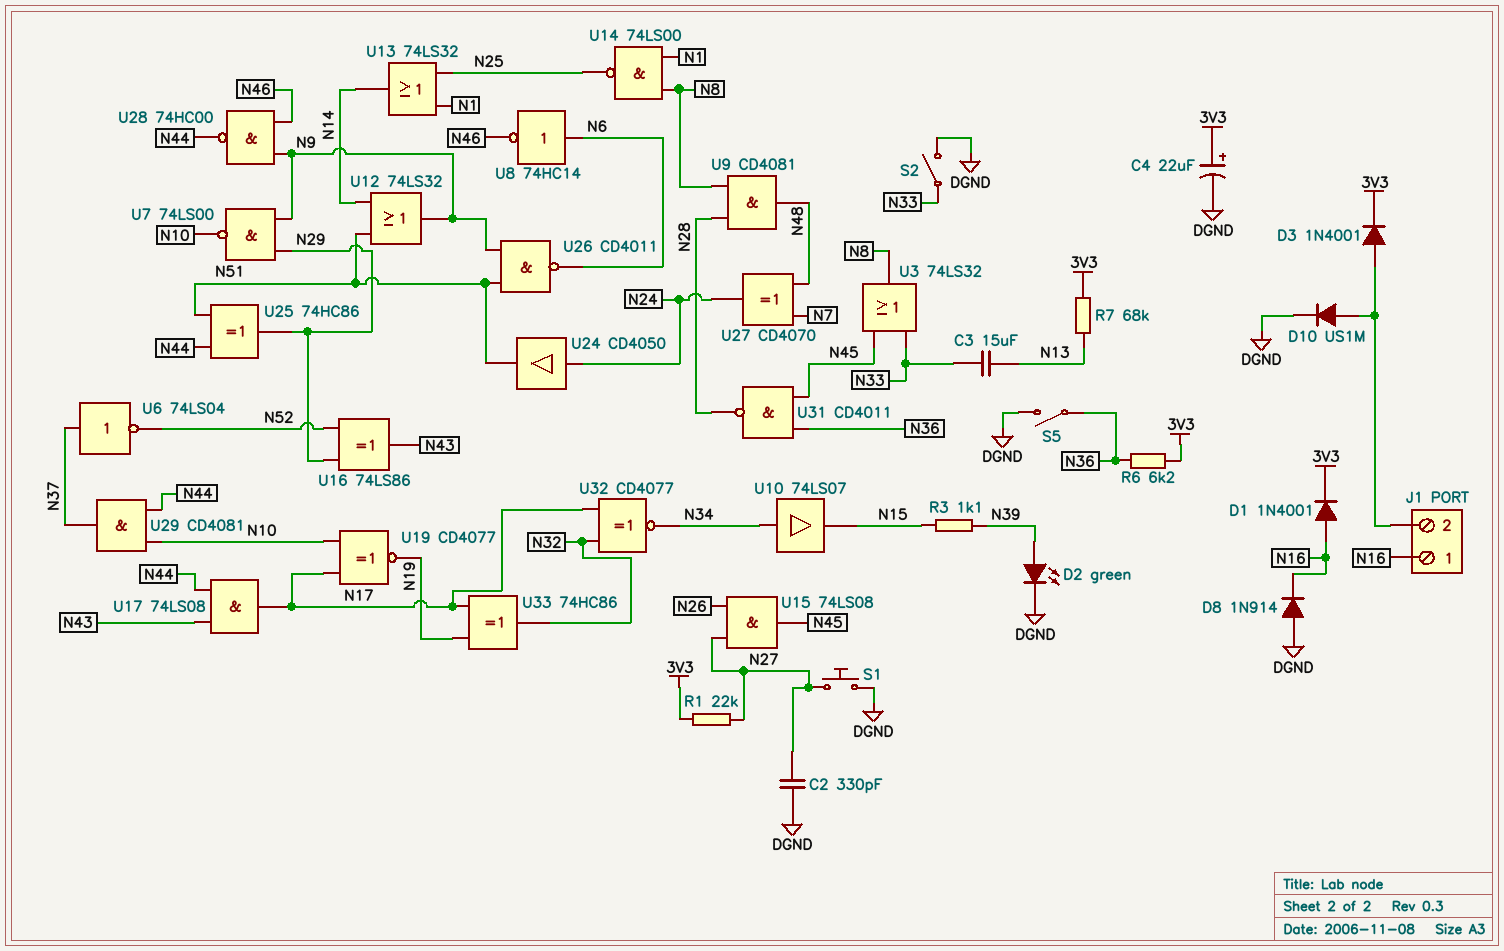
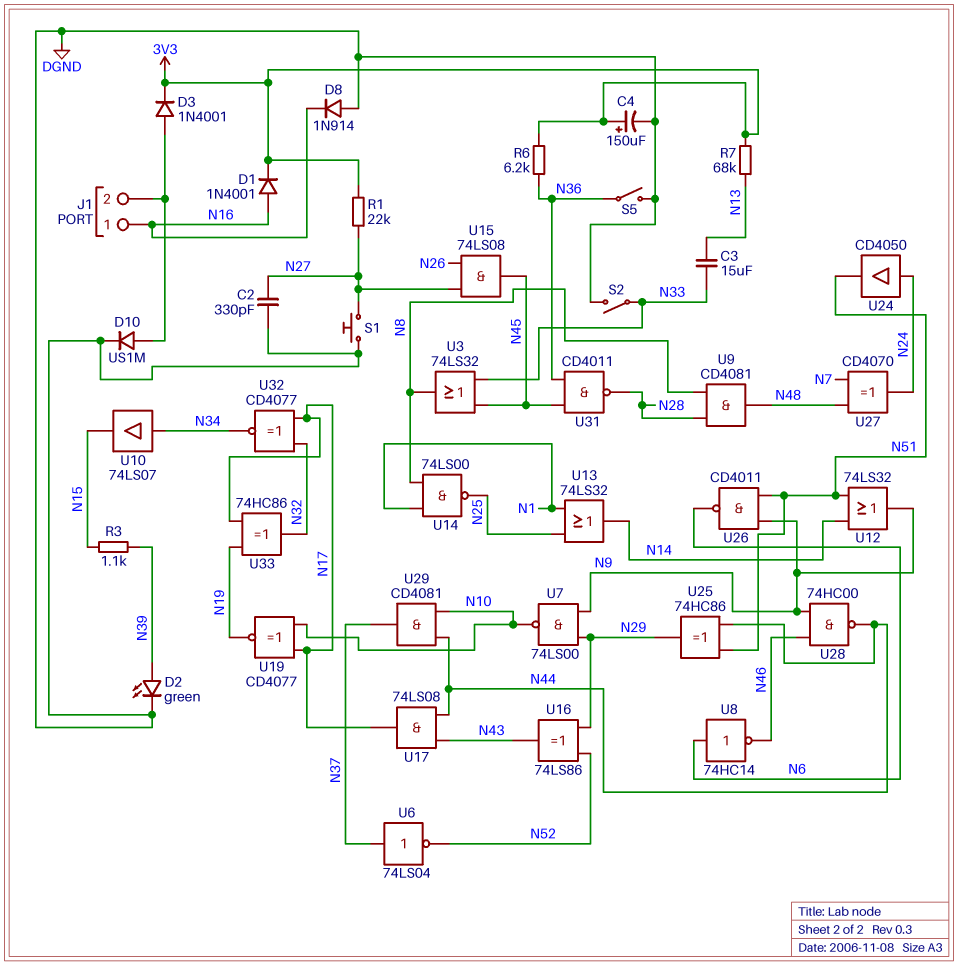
C4: 22uF (plus 3V3, minus DGND) -> 150uF (plus 3V3, minus DGND)

